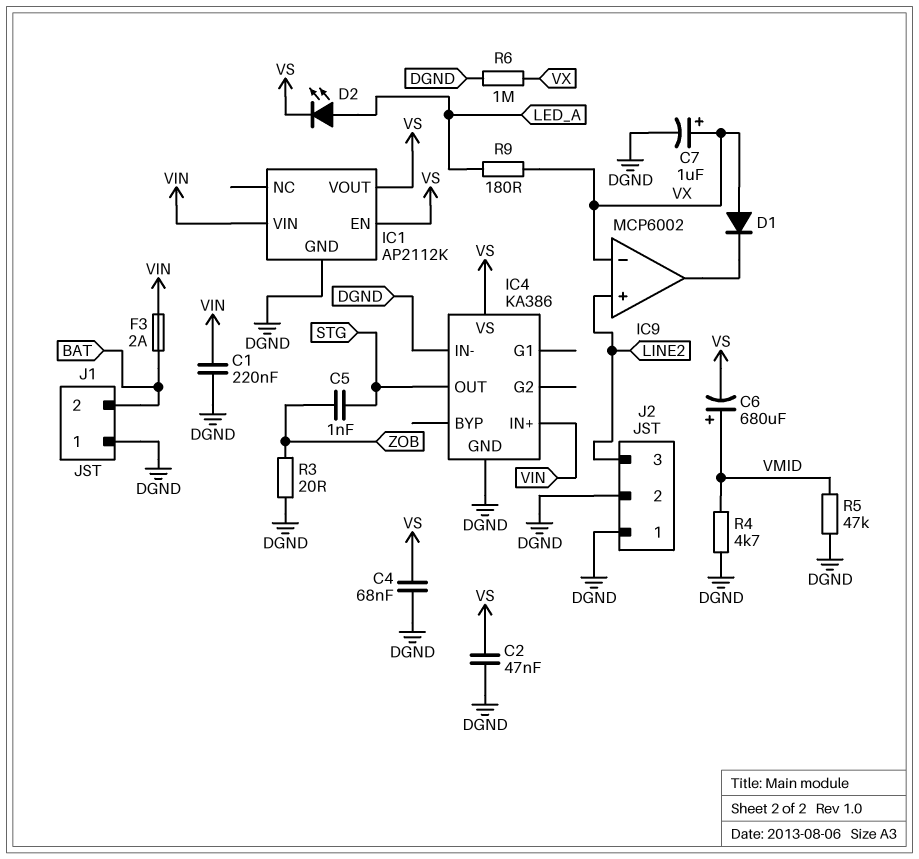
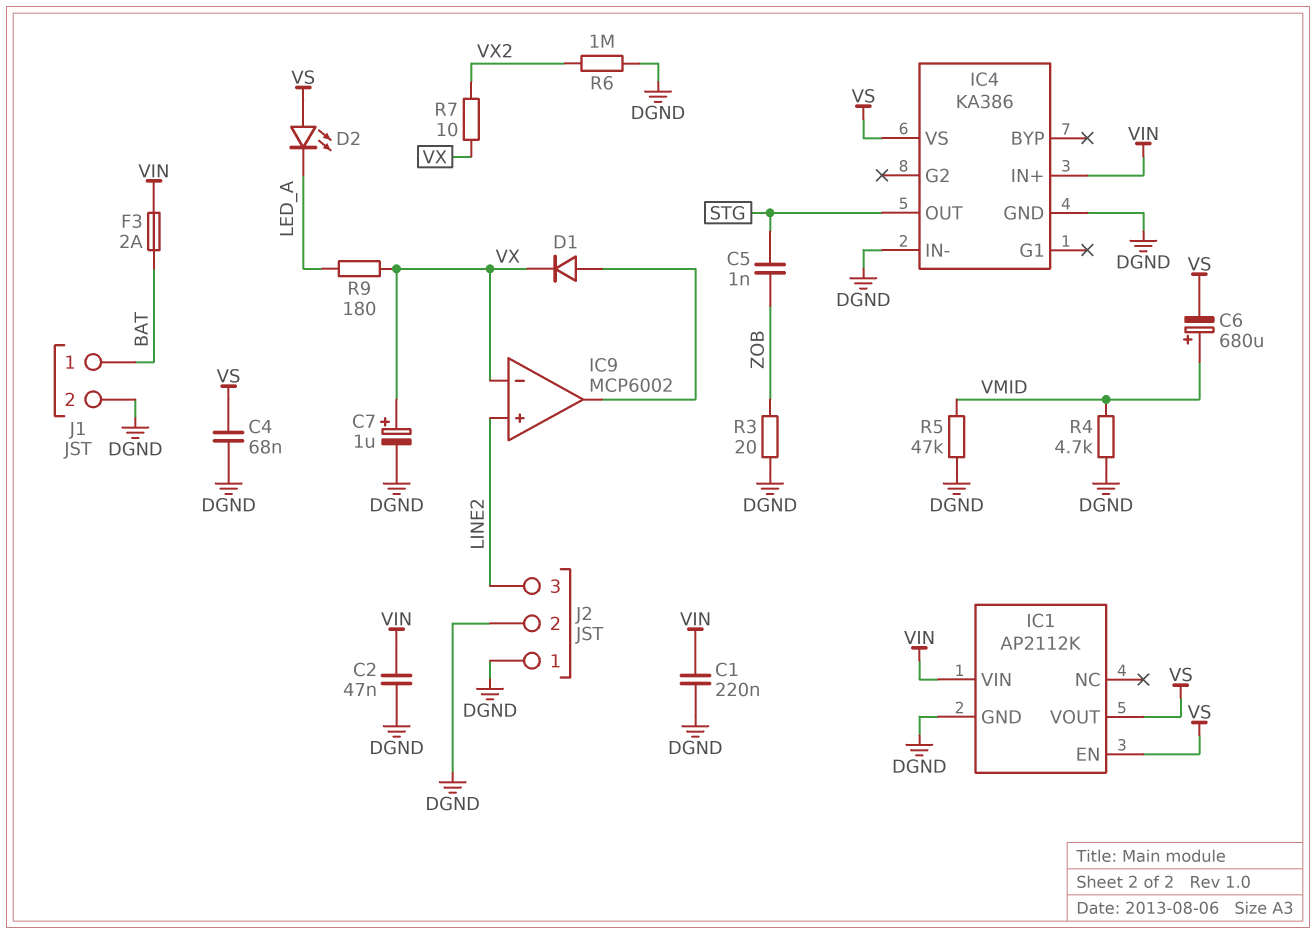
C2: 47nF (DGND, VS) -> 47nF (DGND, VIN)
D1: diode (A VX, K IC9/out) -> diode (A IC9/out, K VX)
D2: LED (A LED_A, K VS) -> LED (A VS, K LED_A)
J1 pin 1: DGND -> BAT
J1 pin 2: BAT -> DGND
R6: 1M (DGND, VX) -> 1M (DGND, VX2)
R7: none -> 10 (VX, VX2)

